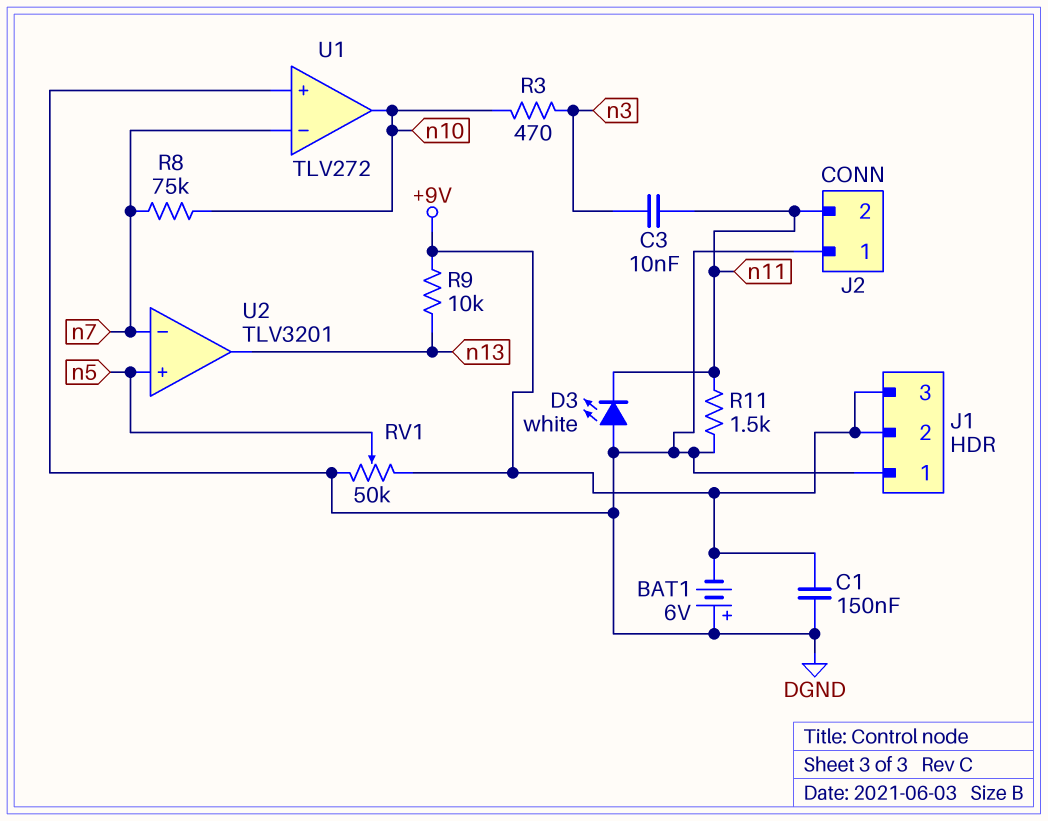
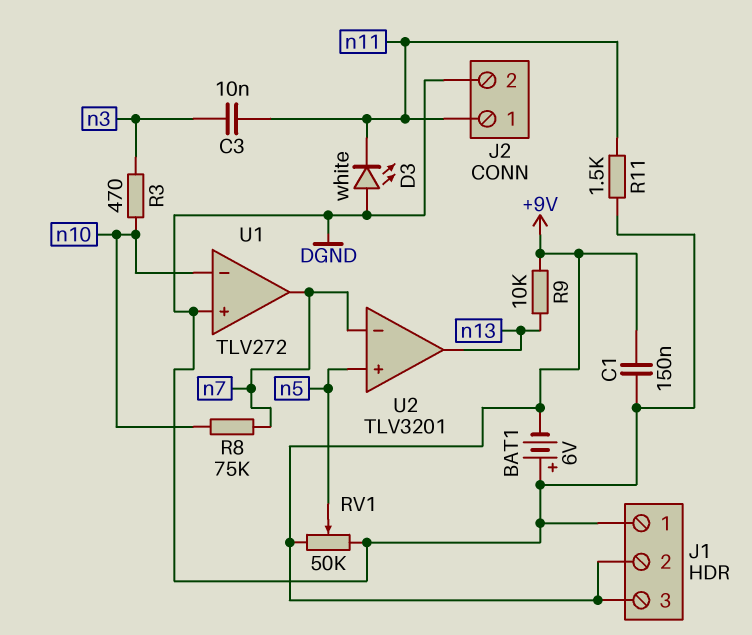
J2 pin 1: DGND -> n11
J2 pin 2: n11 -> DGND
U1 pin in-: n7 -> n10
U1 pin out: n10 -> n7

